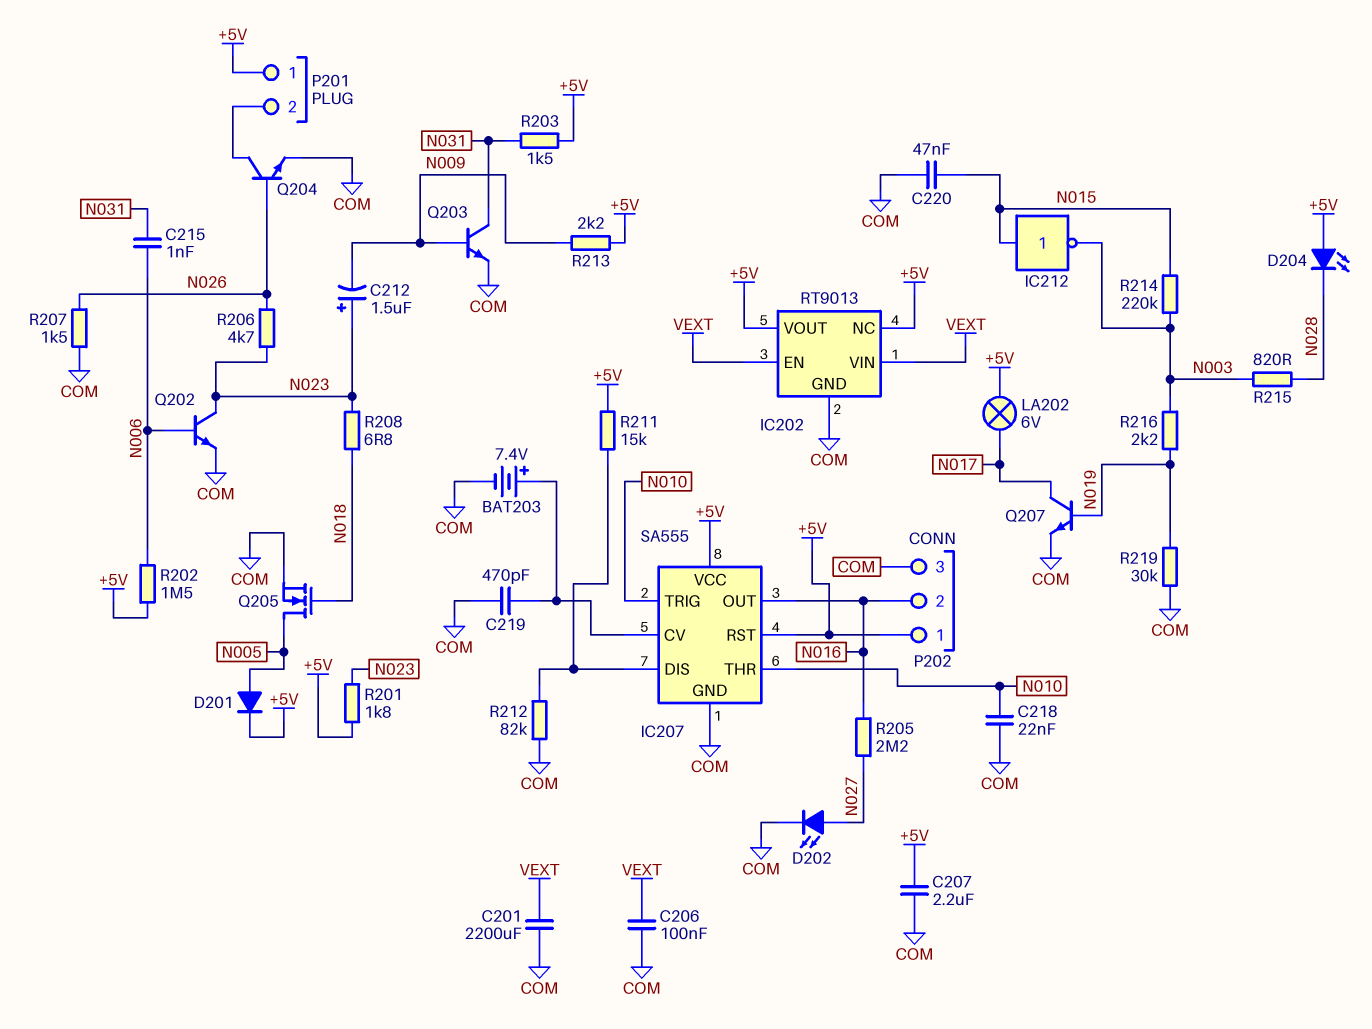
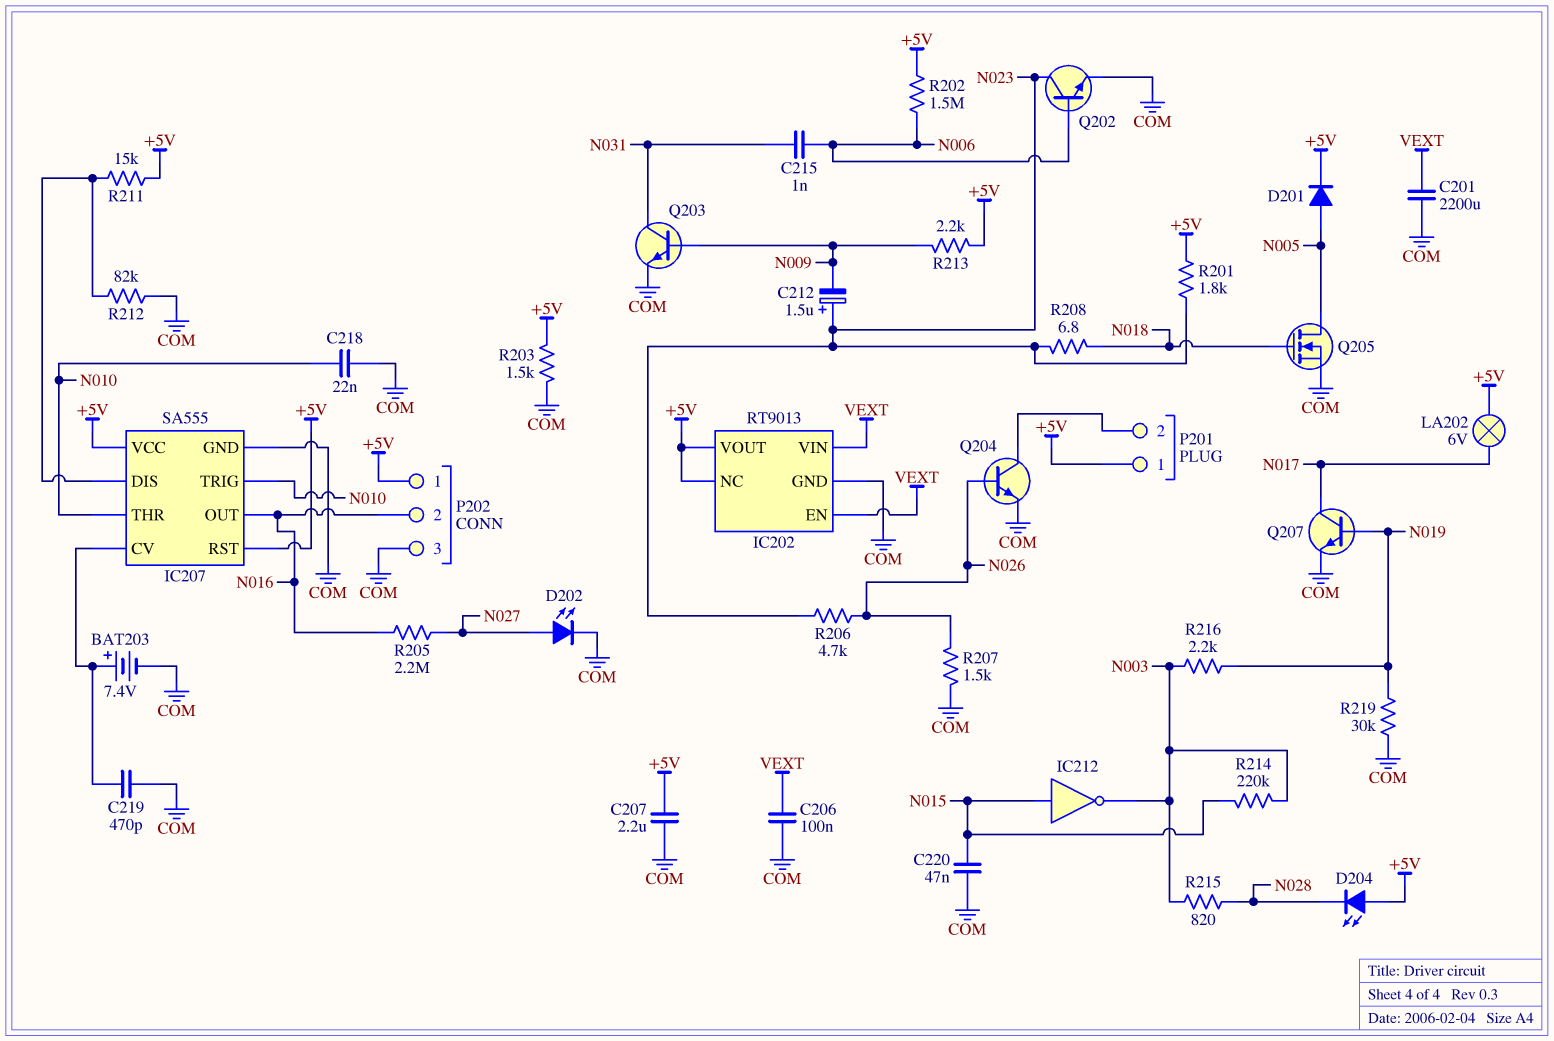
R203: 1.5k (+5V, N031) -> 1.5k (+5V, COM)

